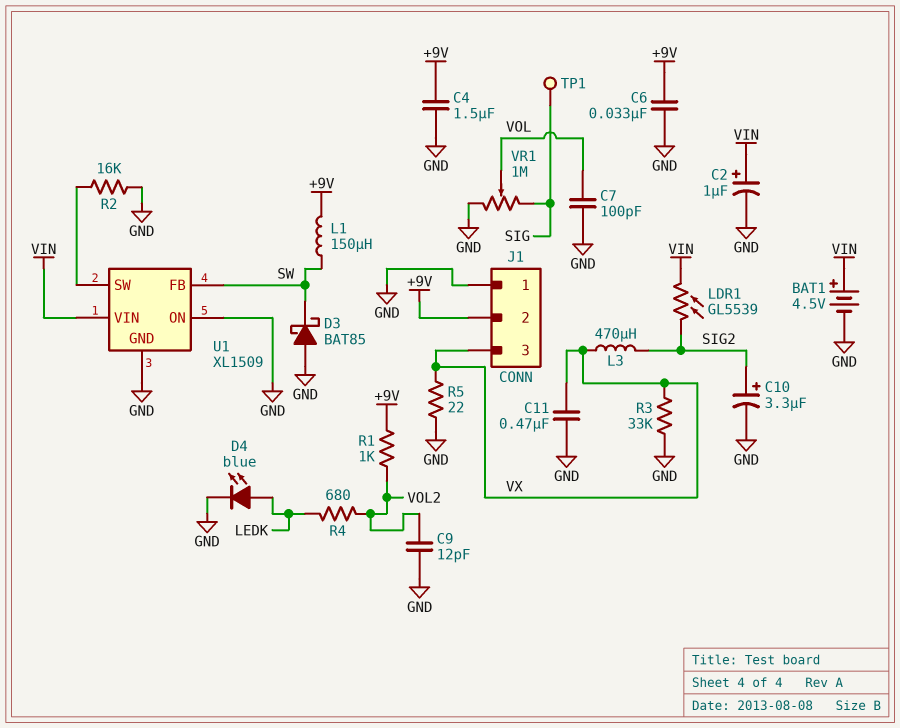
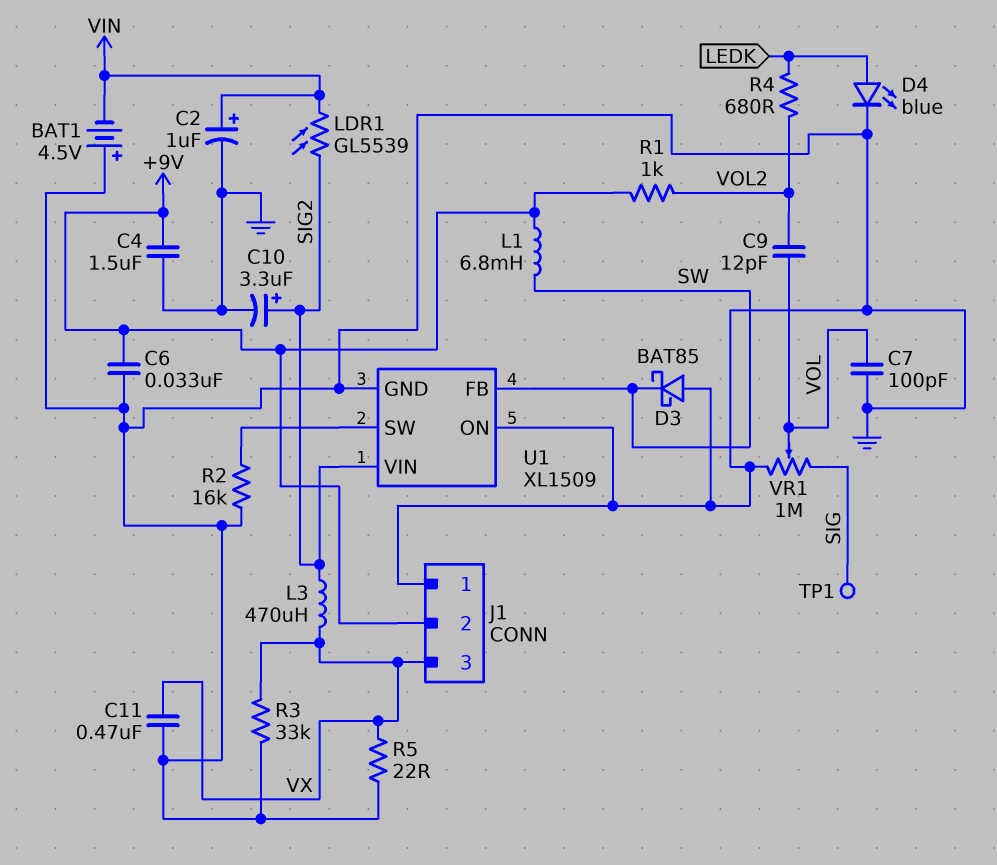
BAT1: 4.5V (plus VIN, minus GND) -> 4.5V (plus GND, minus VIN)
C9: 12pF (GND, VOL2) -> 12pF (VOL, VOL2)
L1: 150uH (+9V, SW) -> 6.8mH (+9V, SW)
U1 pin VIN: VIN -> SIG2

